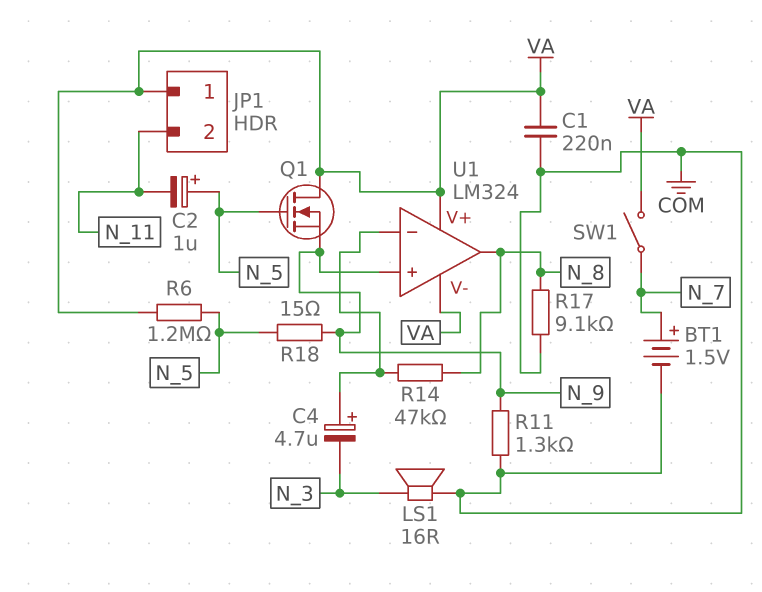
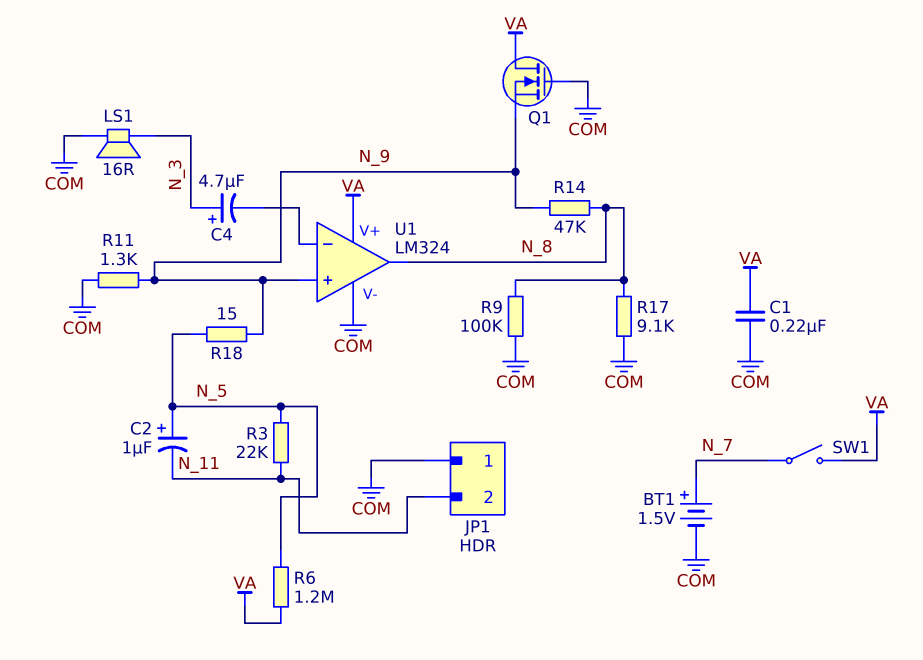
C4: 4.7uF (plus U1/in-, minus N_3) -> 4.7uF (plus N_3, minus U1/in-)
JP1 pin 1: VA -> COM
Q1: NMOS (G N_5, D VA, S N_9) -> NMOS (G COM, D VA, S N_9)
R3: none -> 22k (N_5, N_11)
R9: none -> 100k (COM, N_8)
R14: 47k (N_8, U1/in-) -> 47k (N_8, N_9)
U1 pin V-: VA -> COM

